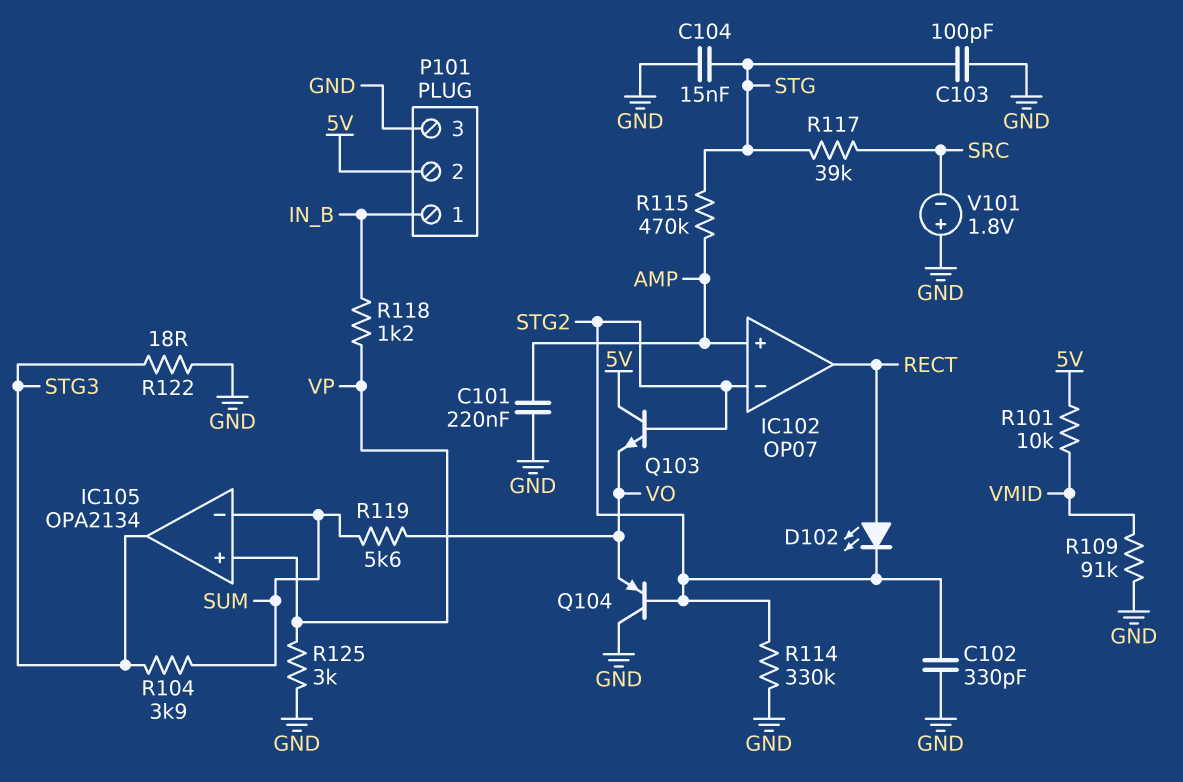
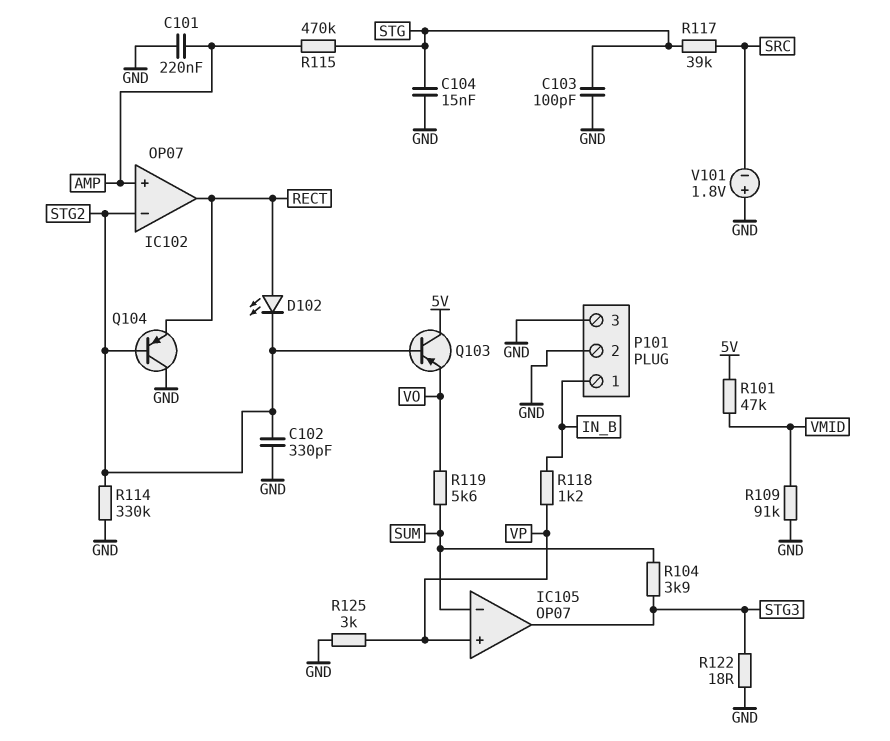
IC105: OPA2134 -> OP07
P101 pin 2: 5V -> GND
Q103: NPN (B STG2, C 5V, E VO) -> PNP (B STG2, C 5V, E VO)
Q104: PNP (B STG2, C GND, E VO) -> PNP (B STG2, C GND, E RECT)
R101: 10k (5V, VMID) -> 47k (5V, VMID)

